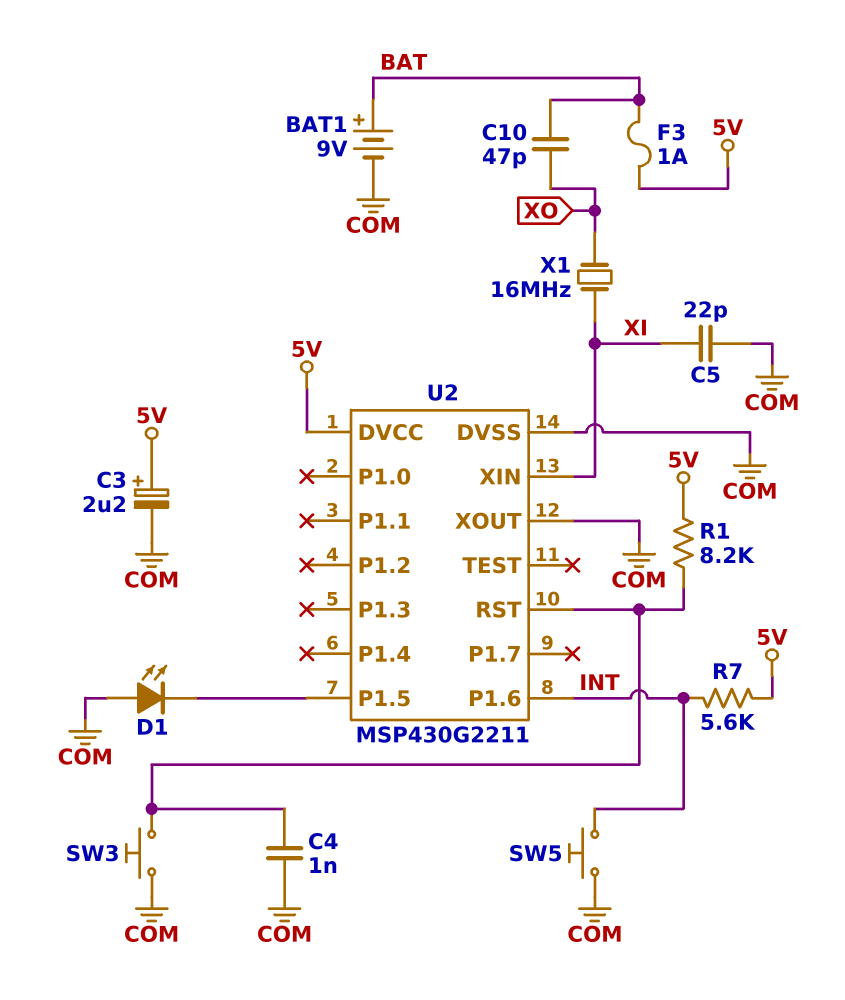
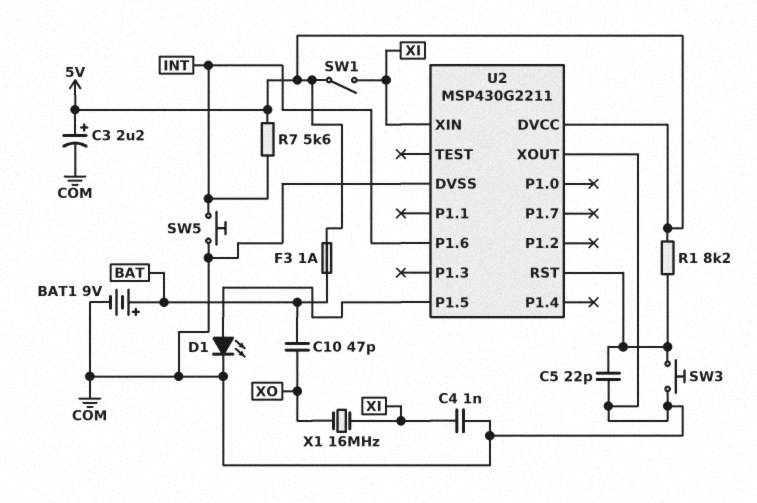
C4: 1nF (COM, U2/RST) -> 1nF (COM, XI)
C5: 22pF (COM, XI) -> 22pF (COM, U2/RST)
D1: LED (A COM, K U2/P1.5) -> LED (A U2/P1.5, K COM)
SW1: none -> switch (5V, XI)

